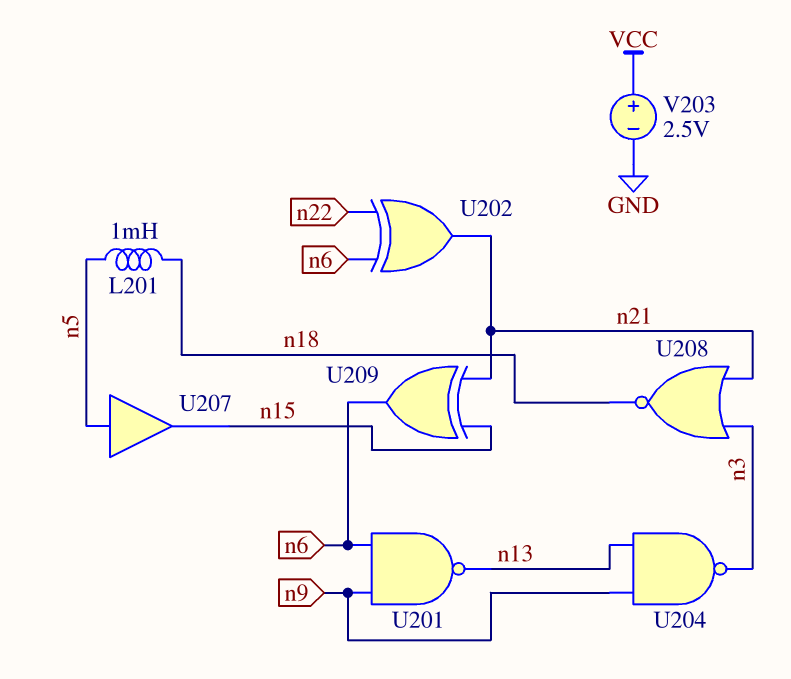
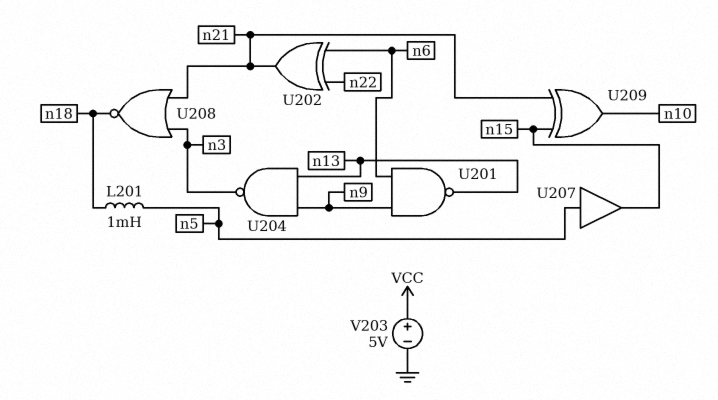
U209: XOR (in n15, in n21, out n6) -> XOR (in n15, in n21, out n10)
V203: 2.5V (plus VCC, minus GND) -> 5V (plus VCC, minus GND)

